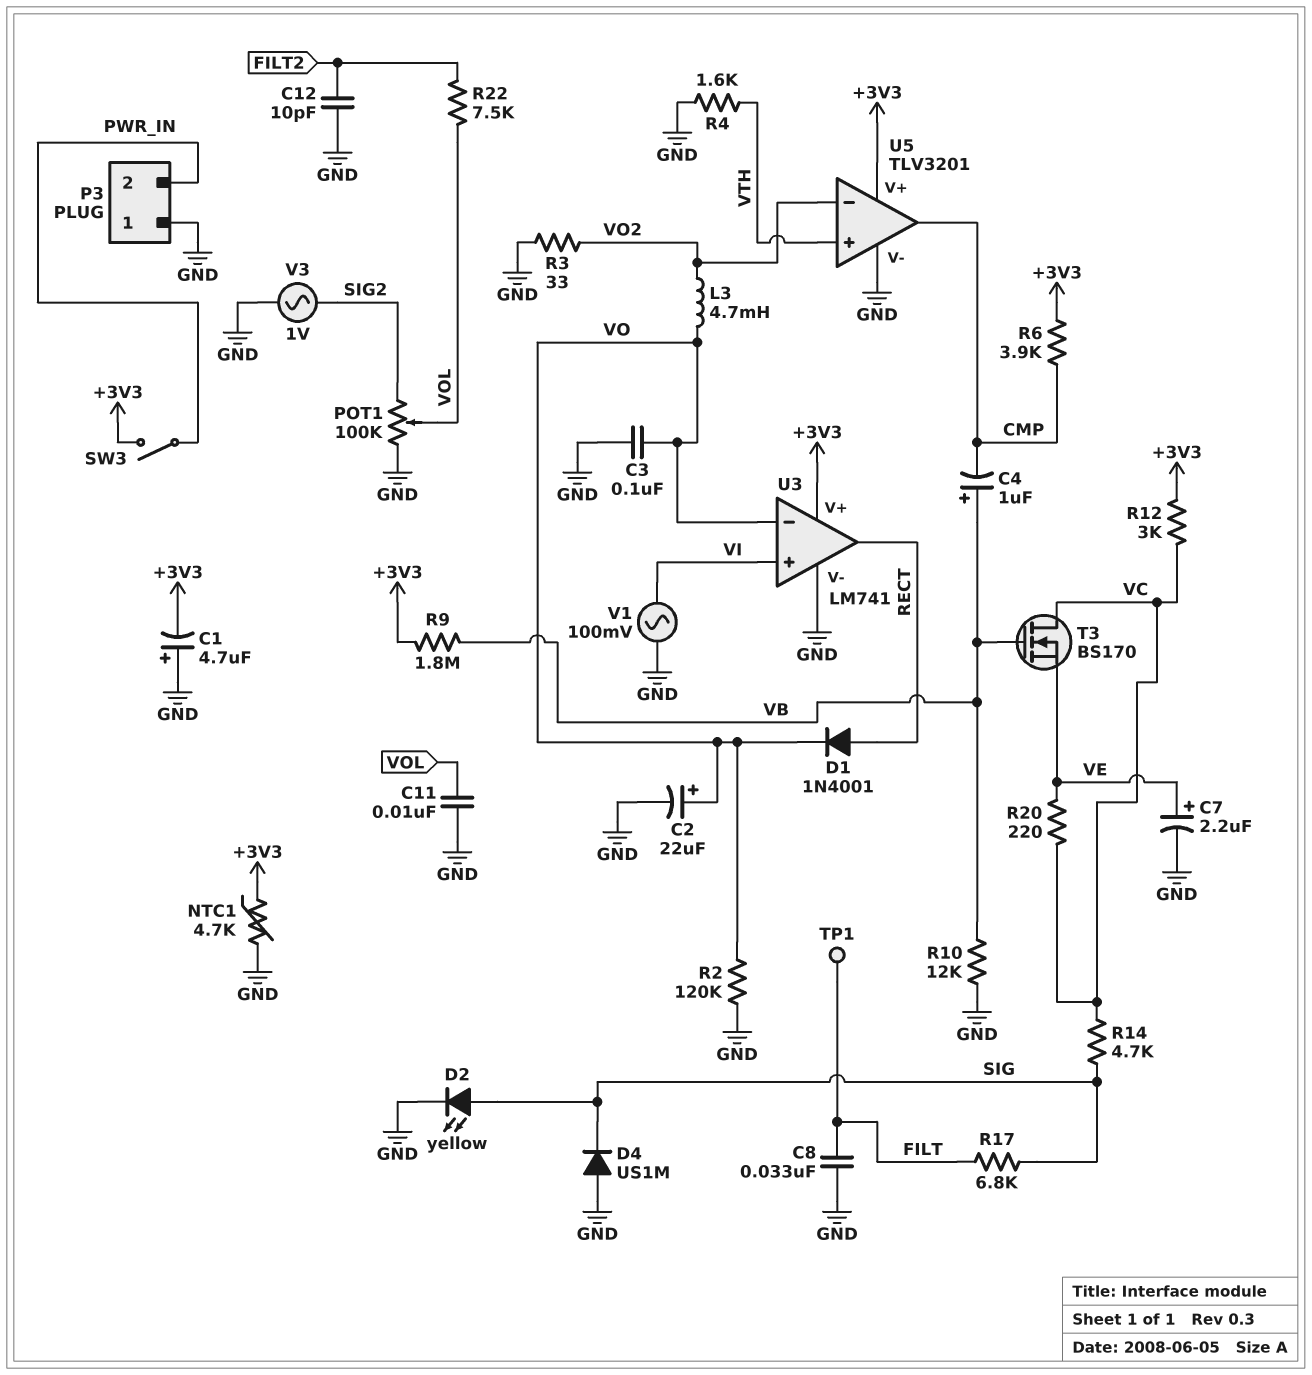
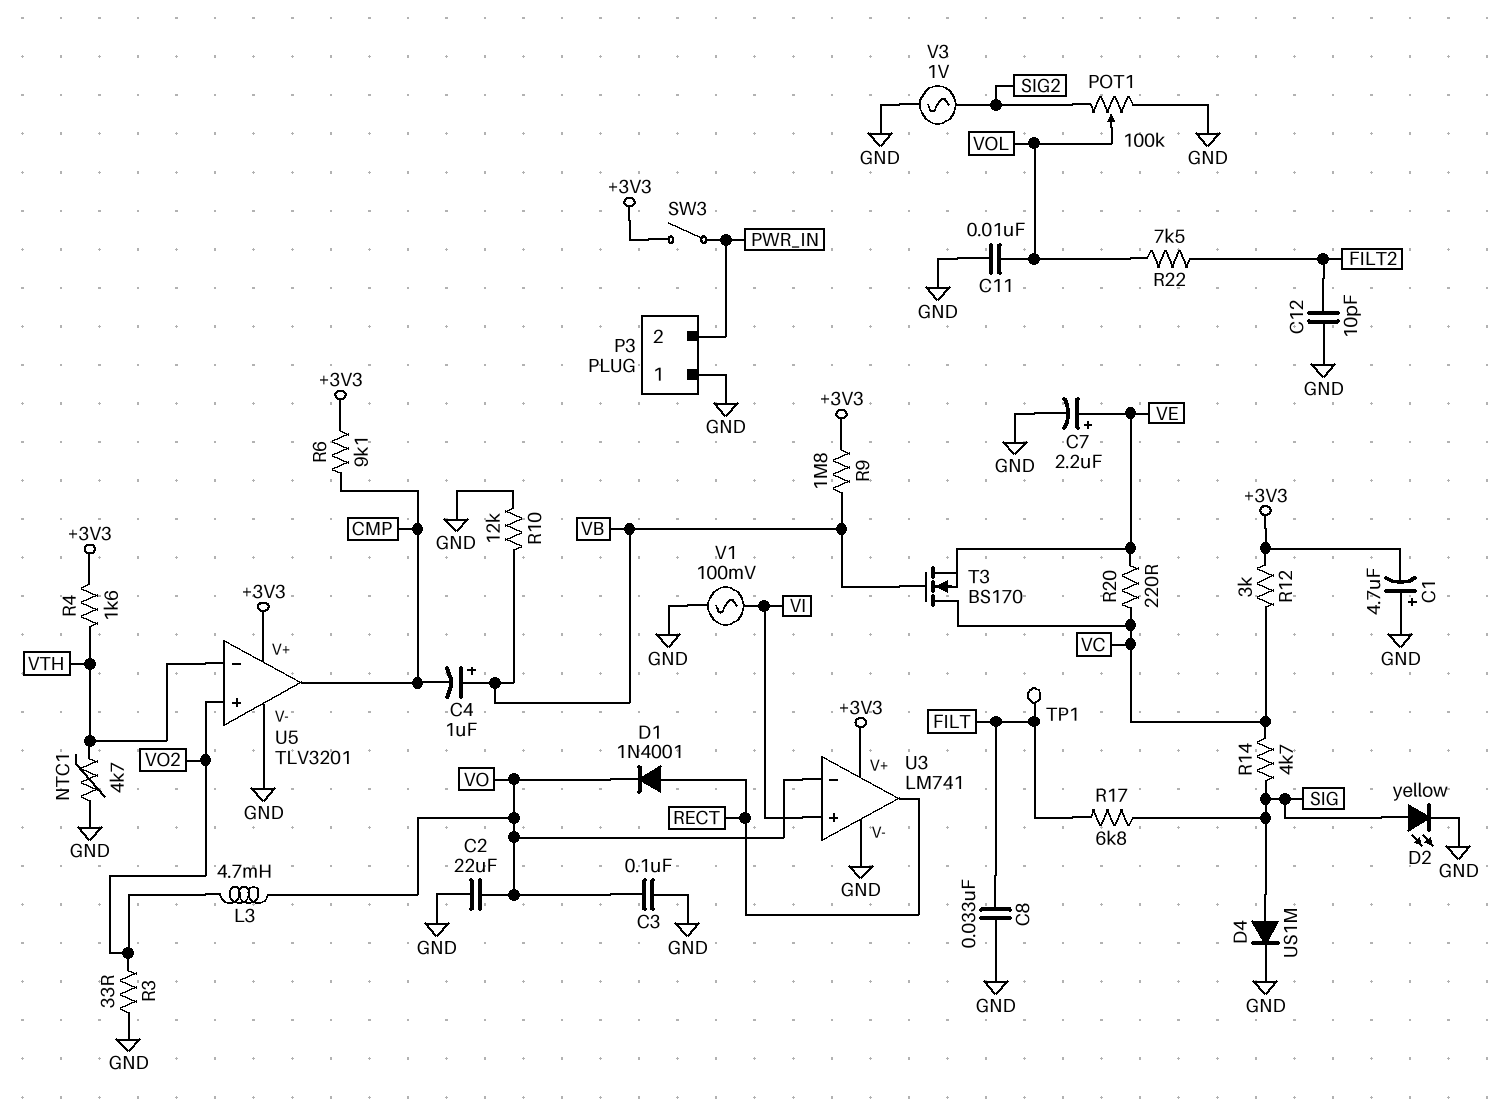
C2: 22uF (plus VO, minus GND) -> 22uF (GND, VO)
D4: diode US1M (A GND, K SIG) -> diode US1M (A SIG, K GND)
NTC1: 4.7k (+3V3, GND) -> 4.7k (GND, VTH)
R2: 120k (GND, VO) -> none
R4: 1.6k (GND, VTH) -> 1.6k (+3V3, VTH)
R6: 3.9k (+3V3, CMP) -> 9.1k (+3V3, CMP)
U5 pin in+: VTH -> VO2
U5 pin in-: VO2 -> VTH

